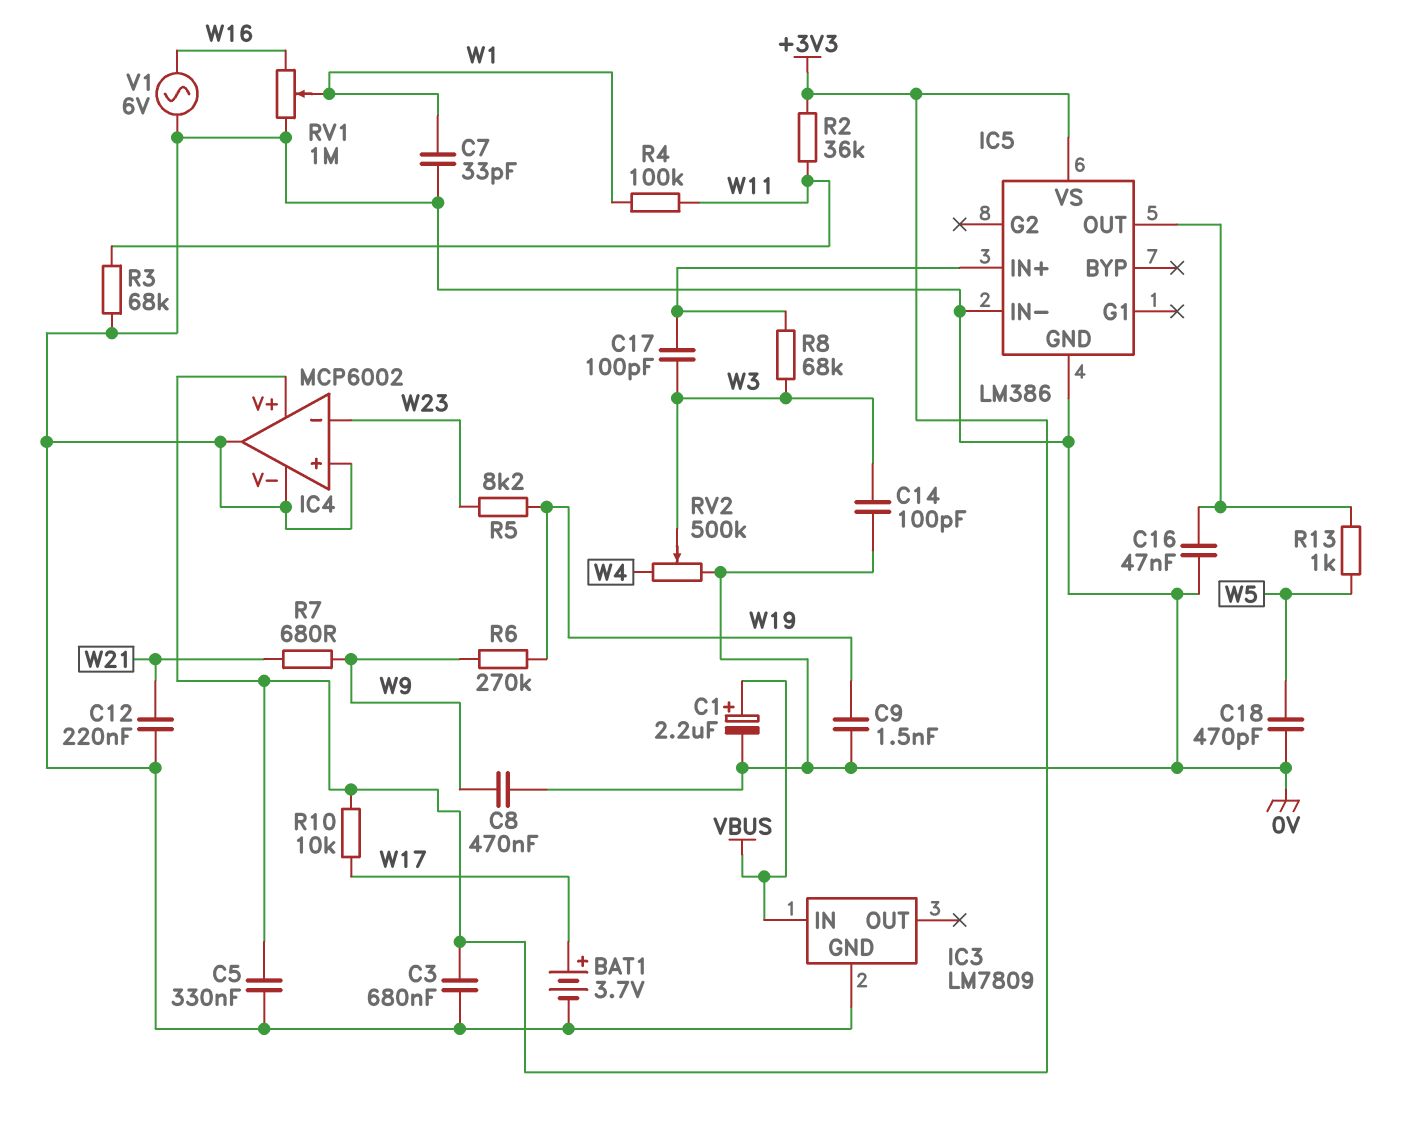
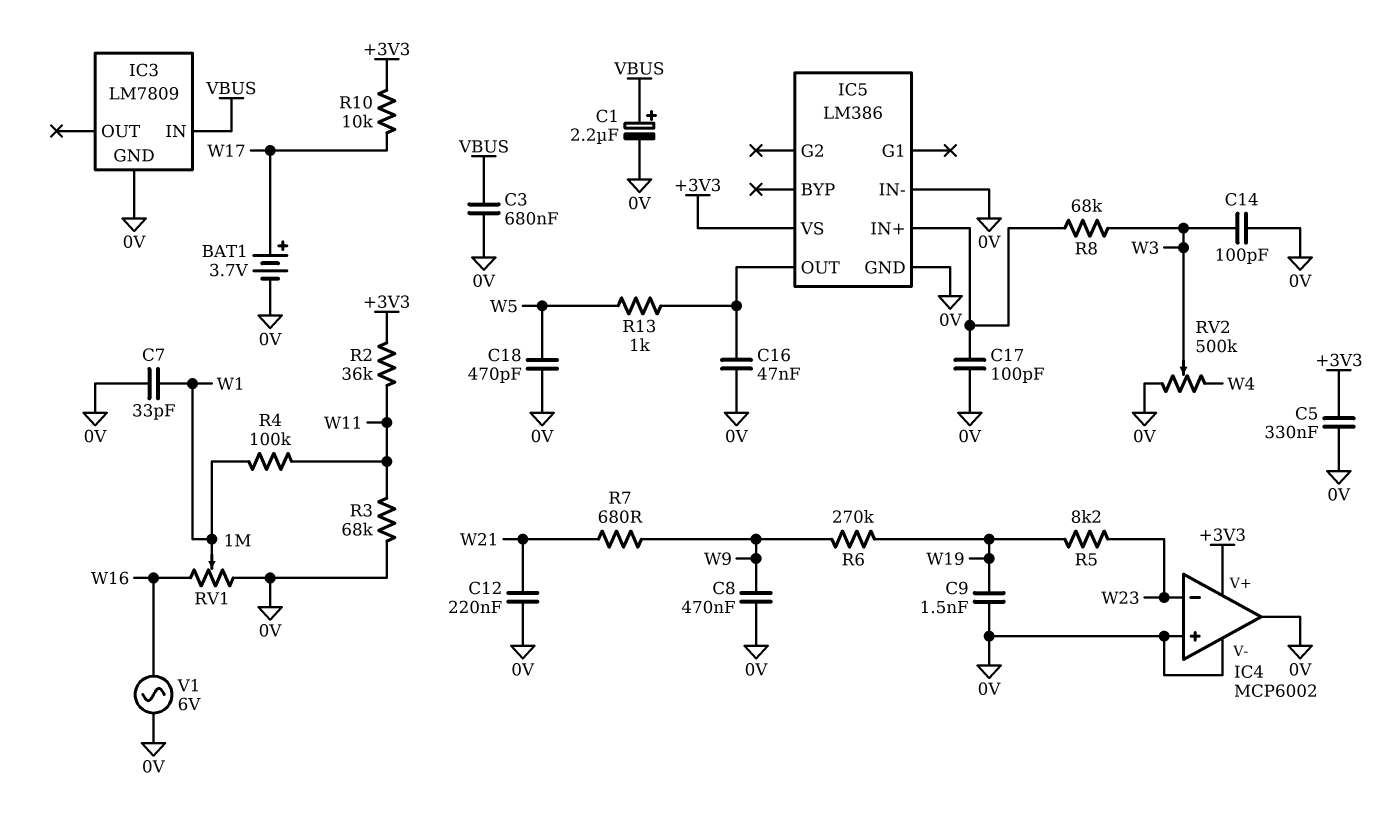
C3: 680nF (+3V3, 0V) -> 680nF (0V, VBUS)
C17: 100pF (IC5/IN+, W3) -> 100pF (0V, IC5/IN+)

